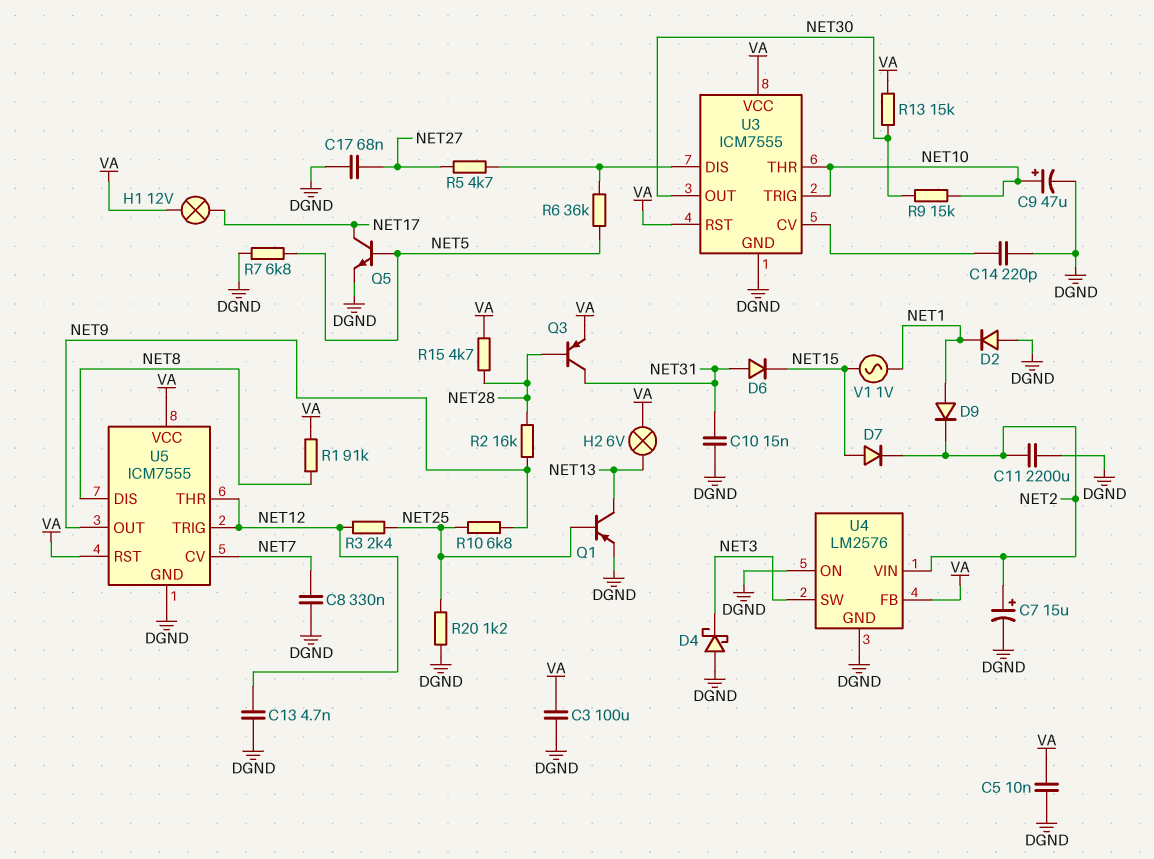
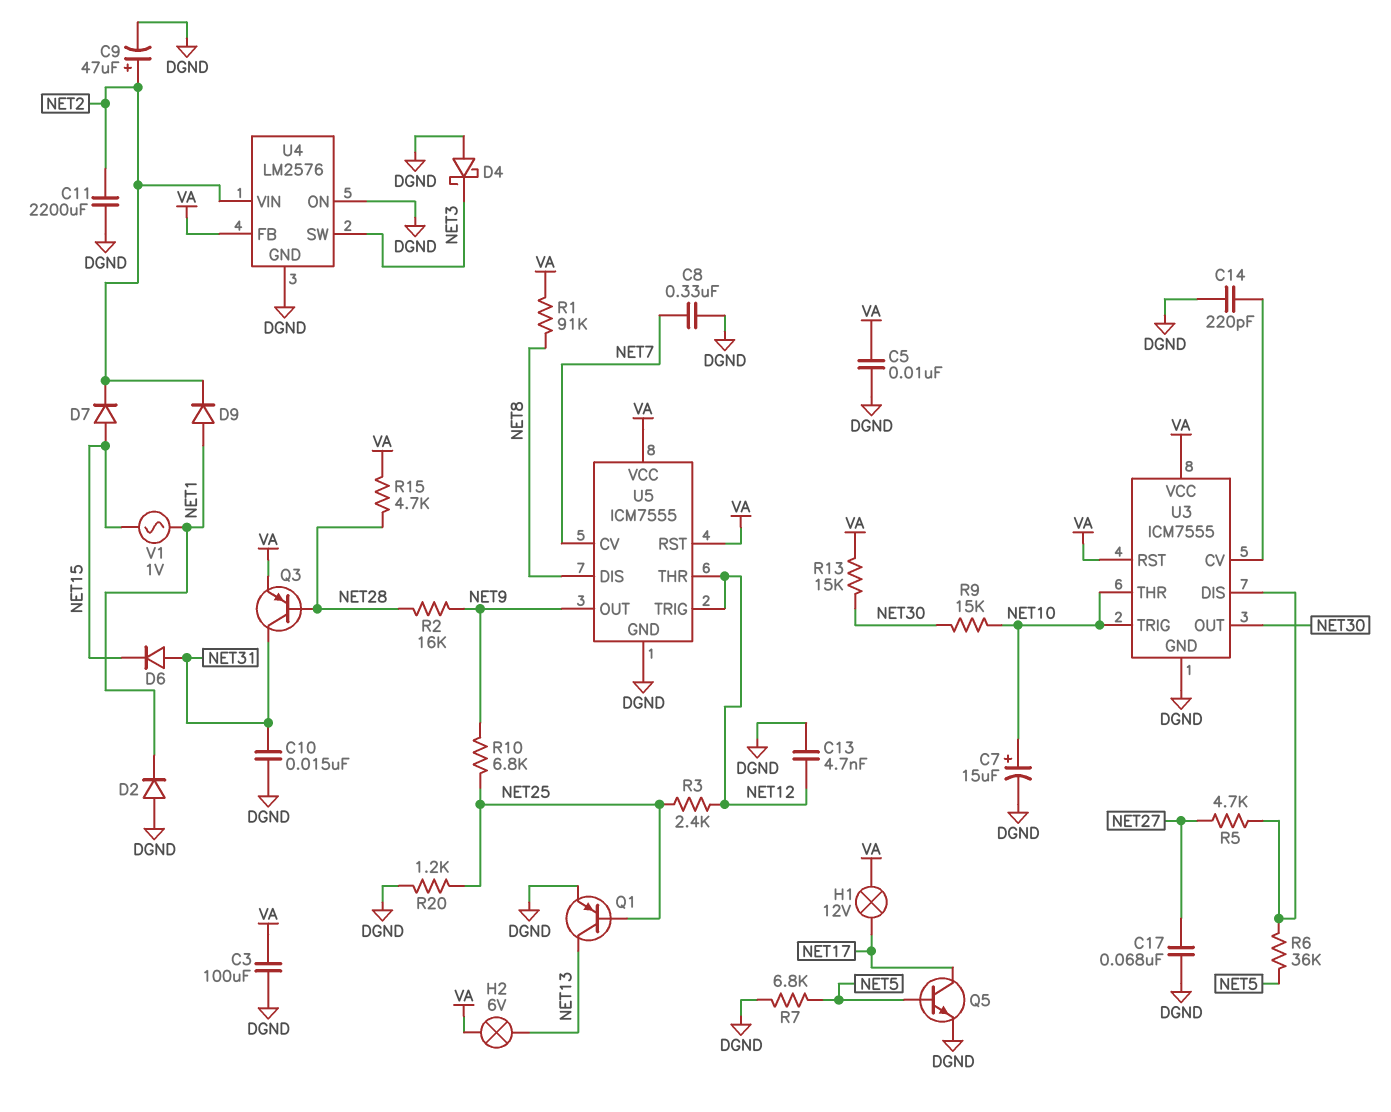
C7: 15uF (plus NET2, minus DGND) -> 15uF (plus NET10, minus DGND)
C9: 47uF (plus NET10, minus DGND) -> 47uF (plus NET2, minus DGND)

